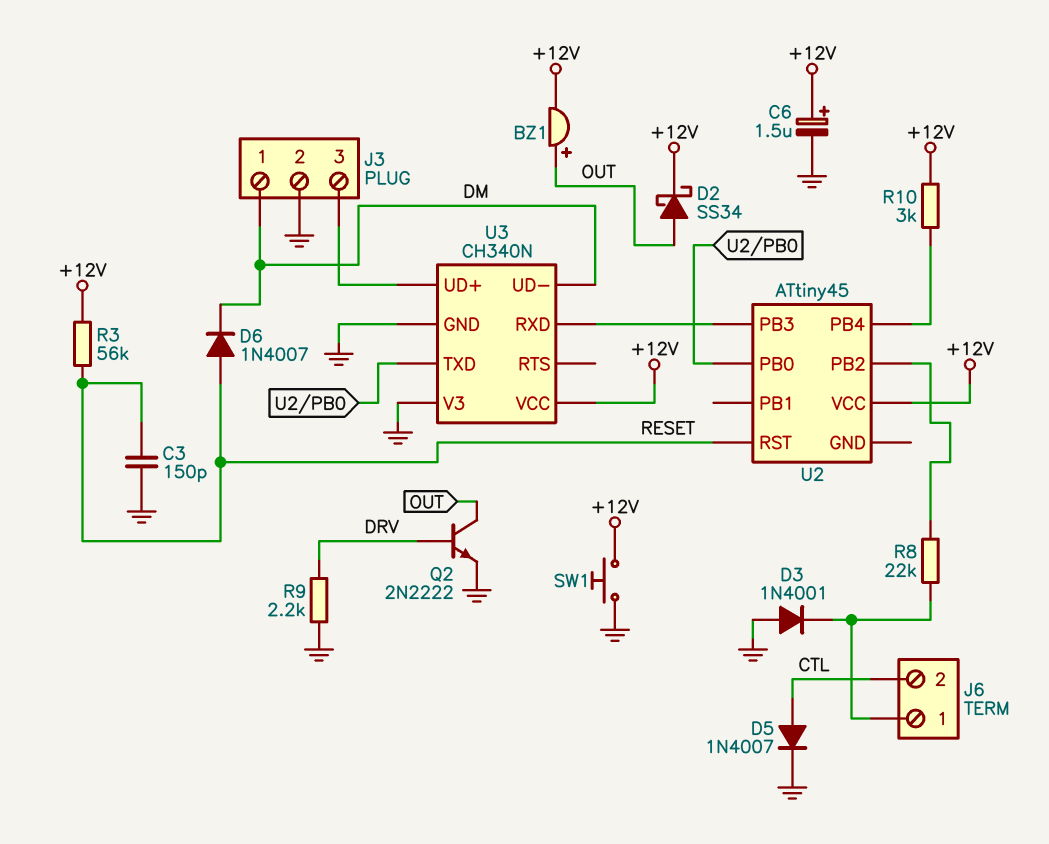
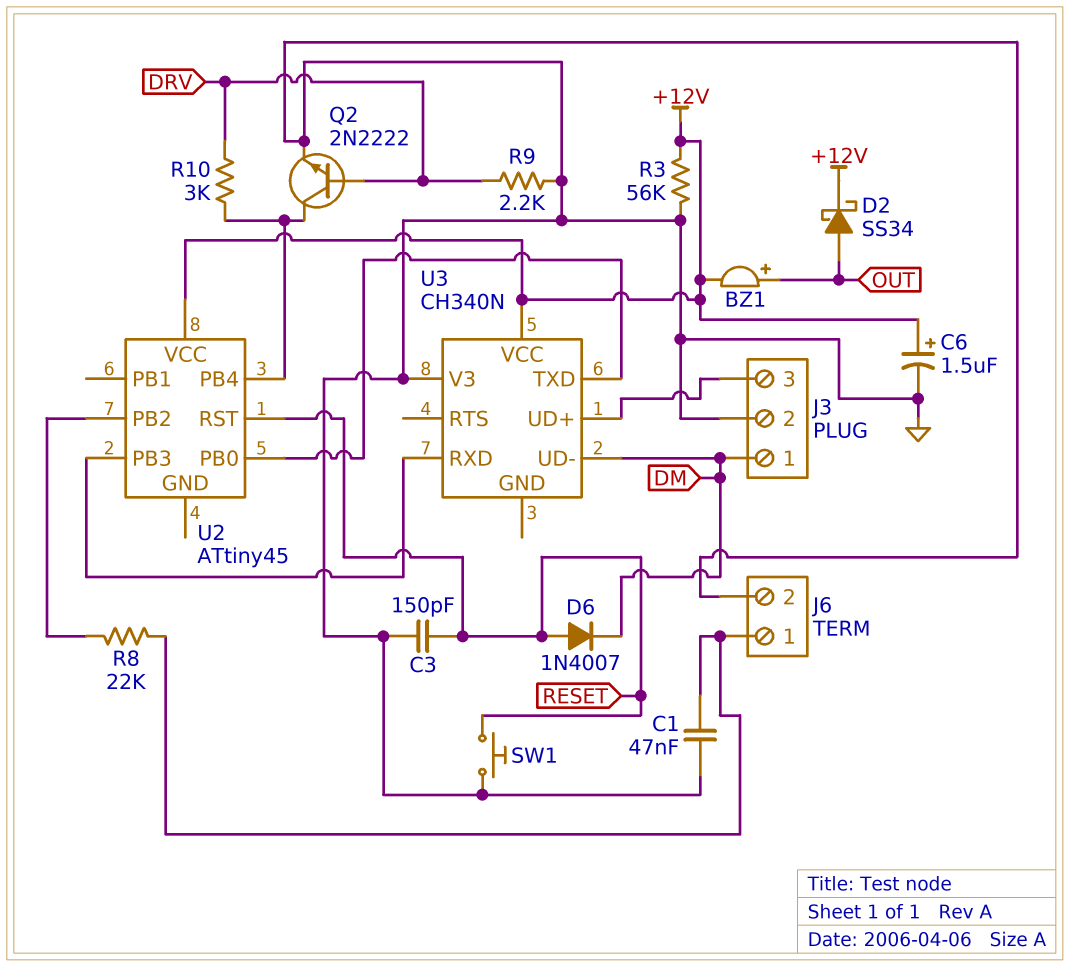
C1: none -> 47nF (GND, J6/1)
D3: diode 1N4001 (A GND, K J6/1) -> none
D5: diode 1N4007 (A CTL, K GND) -> none
J6 pin 2: CTL -> GND
Q2: NPN 2N2222 (B DRV, C OUT, E GND) -> NPN 2N2222 (B DRV, C U2/PB4, E GND)
R3: 56k (+12V, RESET) -> 56k (+12V, GND)
R10: 3k (+12V, U2/PB4) -> 3k (DRV, U2/PB4)
SW1: button (+12V, GND) -> button (GND, RESET)
U3 pin GND: GND -> none

